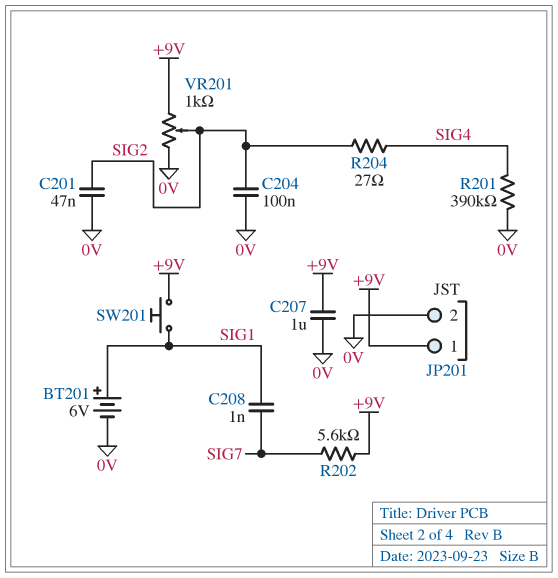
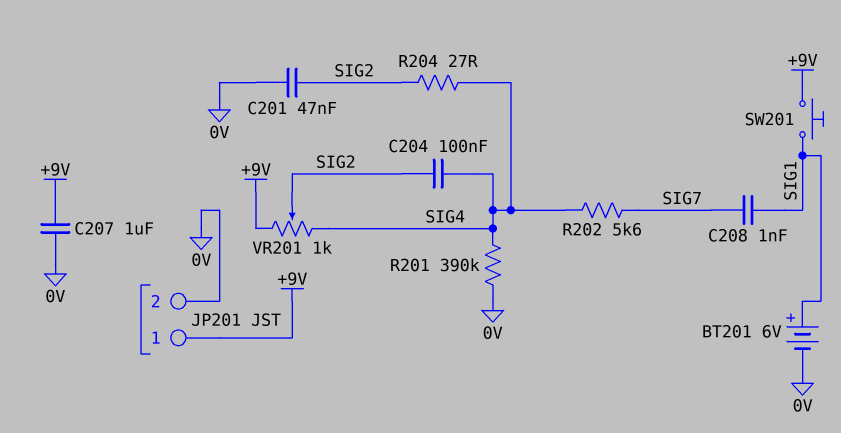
C204: 100nF (0V, SIG2) -> 100nF (SIG2, SIG4)
R202: 5.6k (+9V, SIG7) -> 5.6k (SIG4, SIG7)
VR201: 1k (+9V, 0V, wiper SIG2) -> 1k (+9V, SIG4, wiper SIG2)

